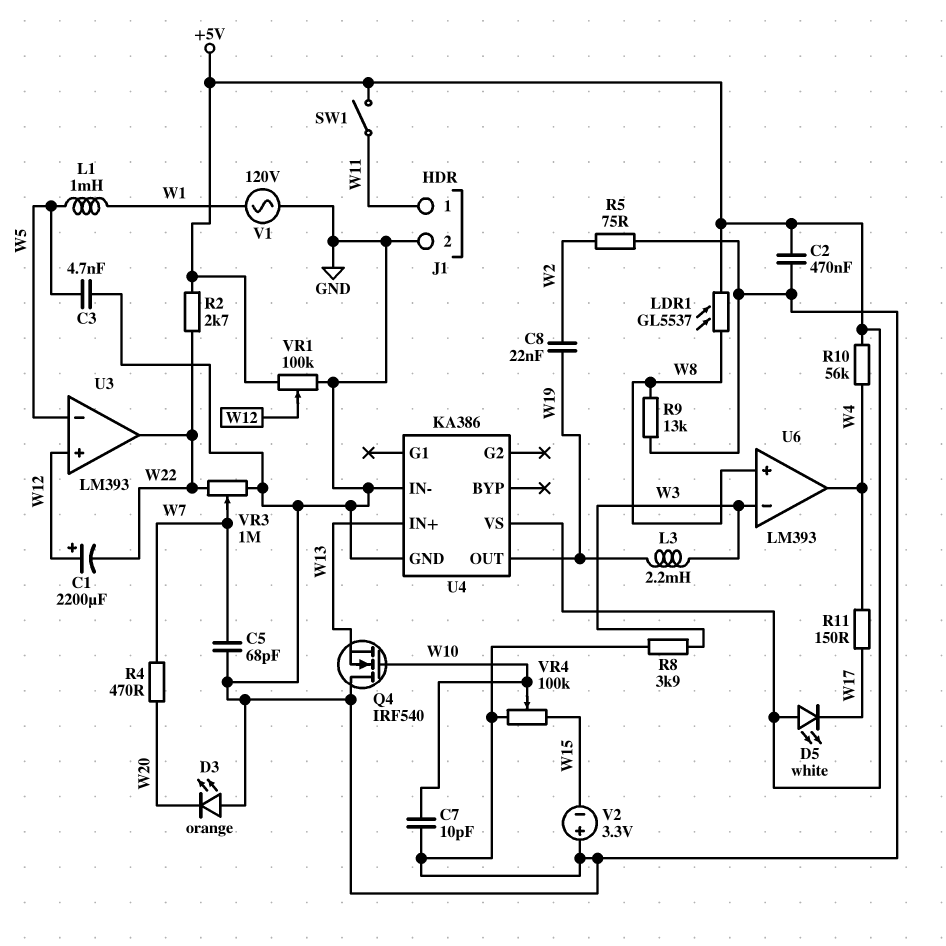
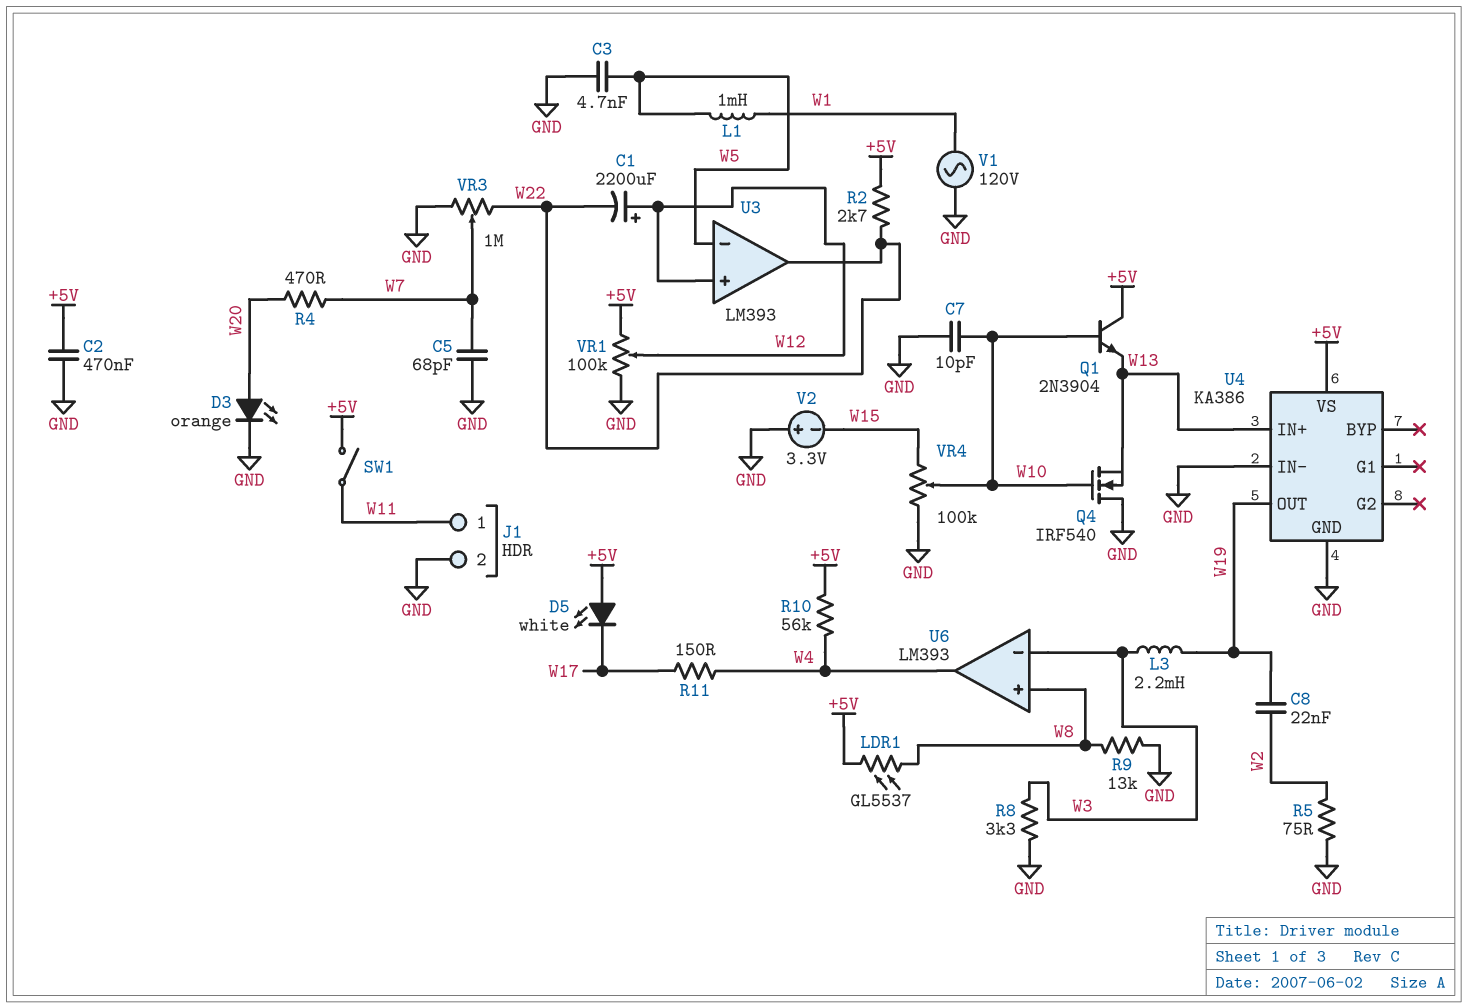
D3: LED orange (A GND, K W20) -> LED orange (A W20, K GND)
Q1: none -> NPN 2N3904 (B W10, C +5V, E W13)
R8: 3.9k (GND, W3) -> 3.3k (GND, W3)

